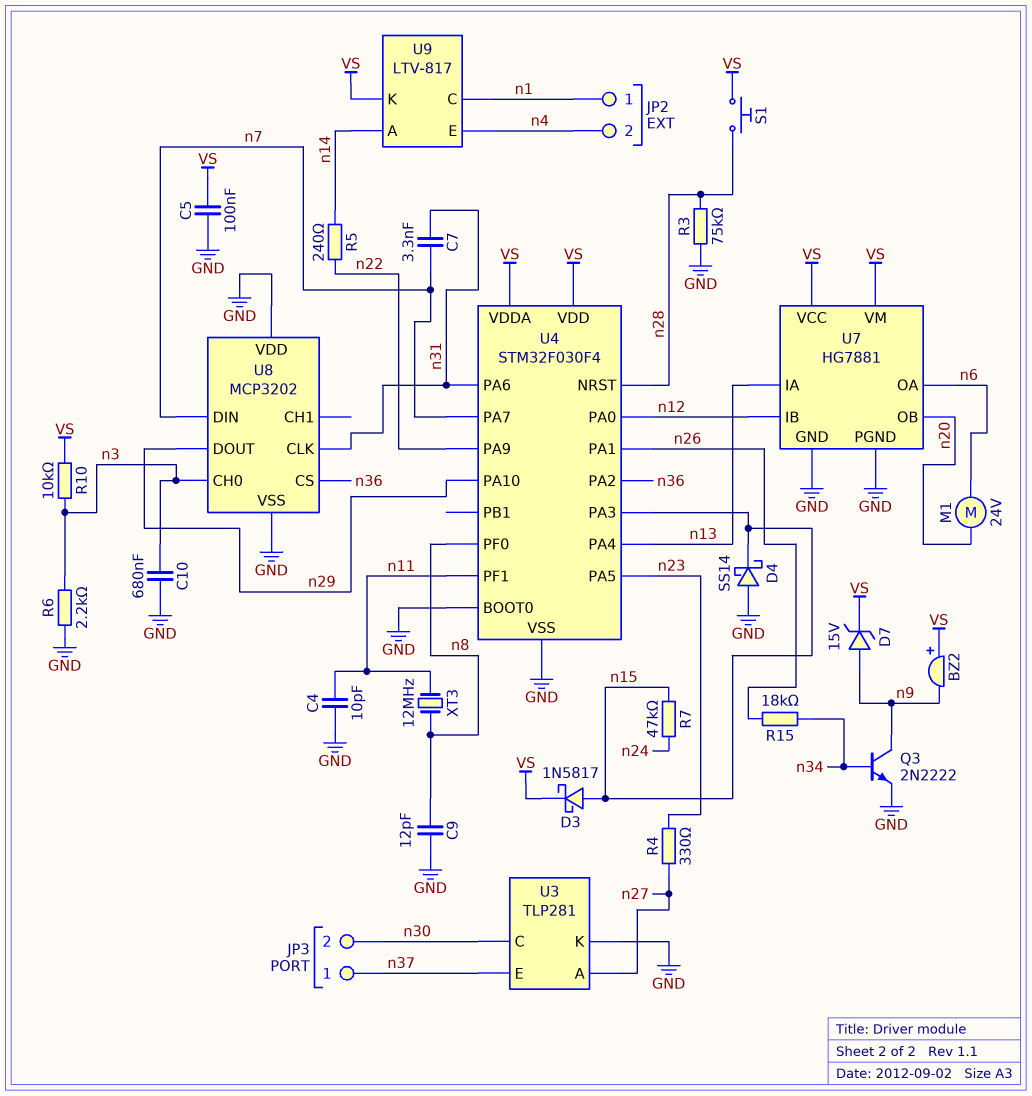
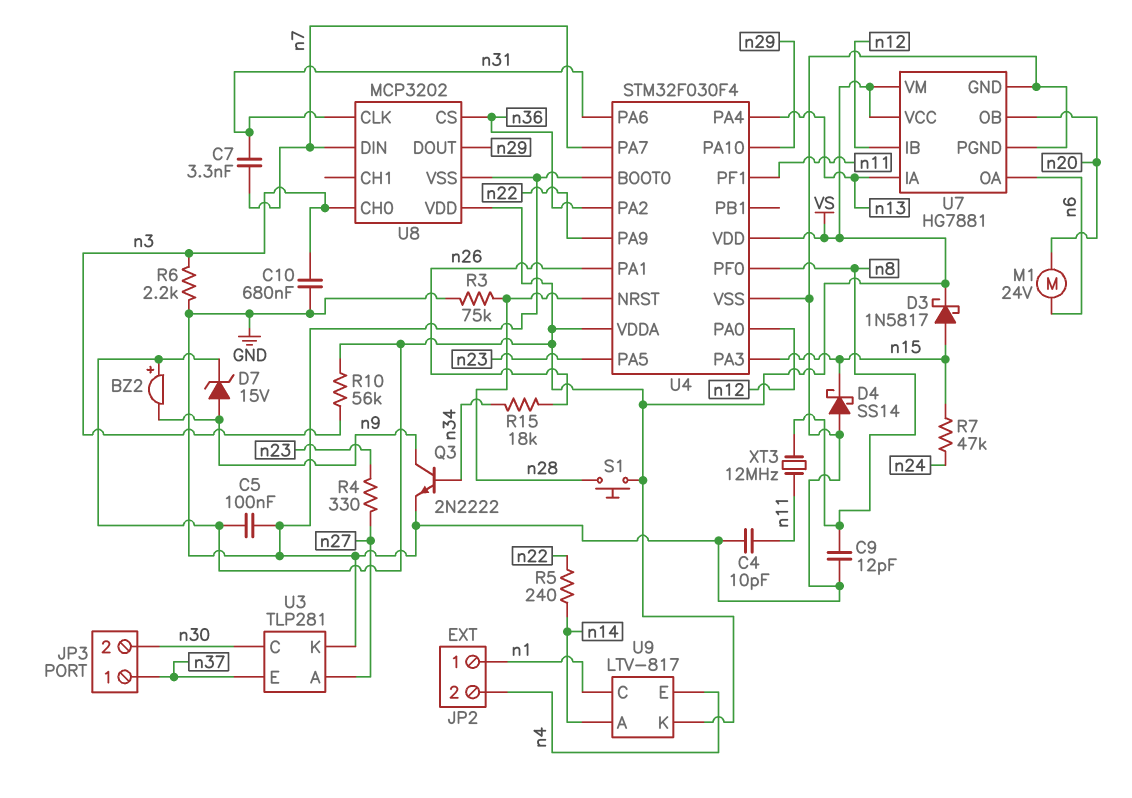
R10: 10k (VS, n3) -> 56k (VS, n3)
U8 pin VDD: GND -> VS

